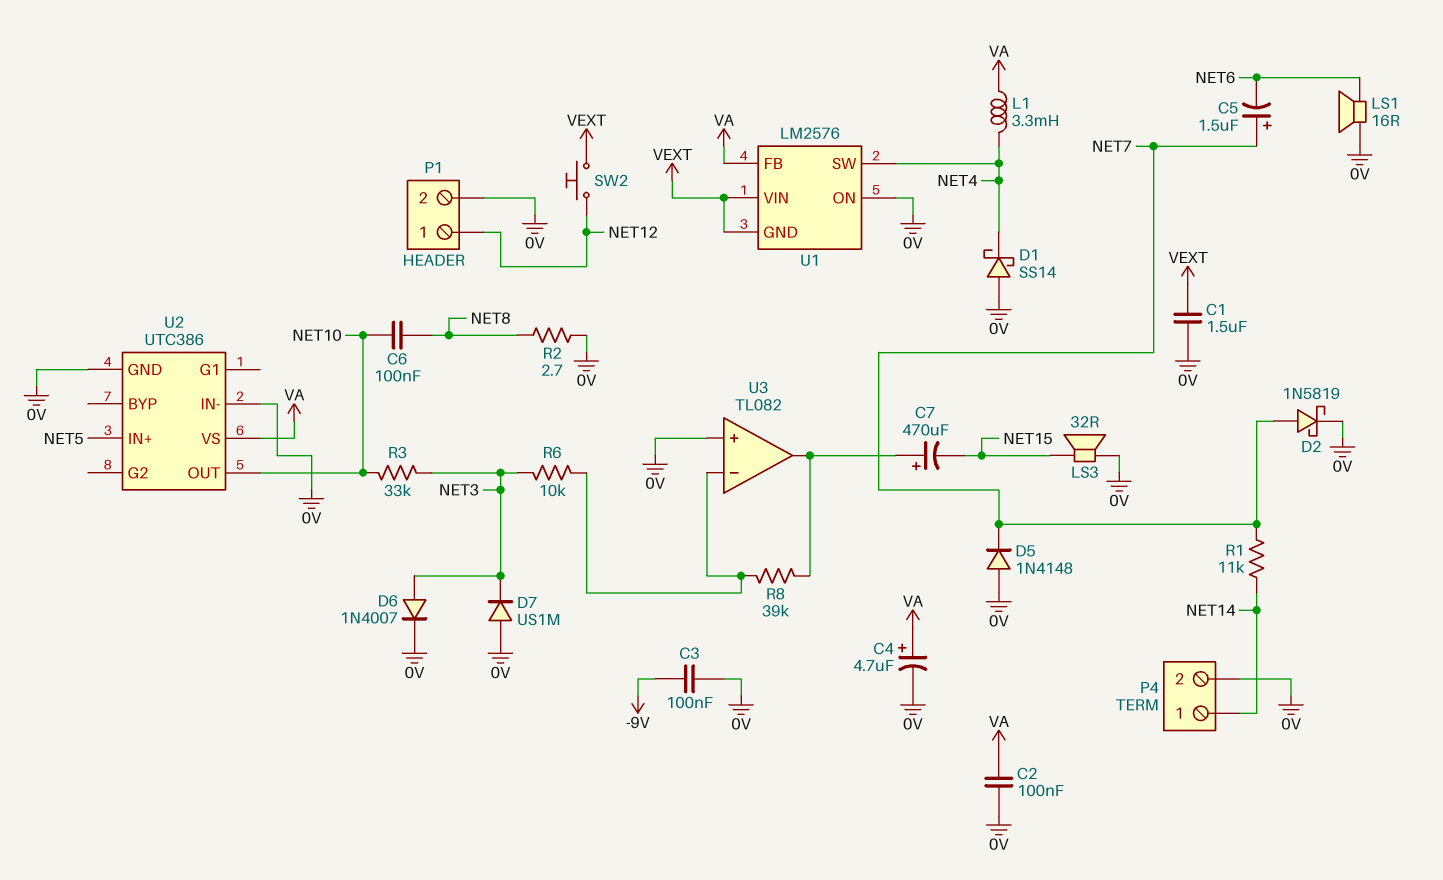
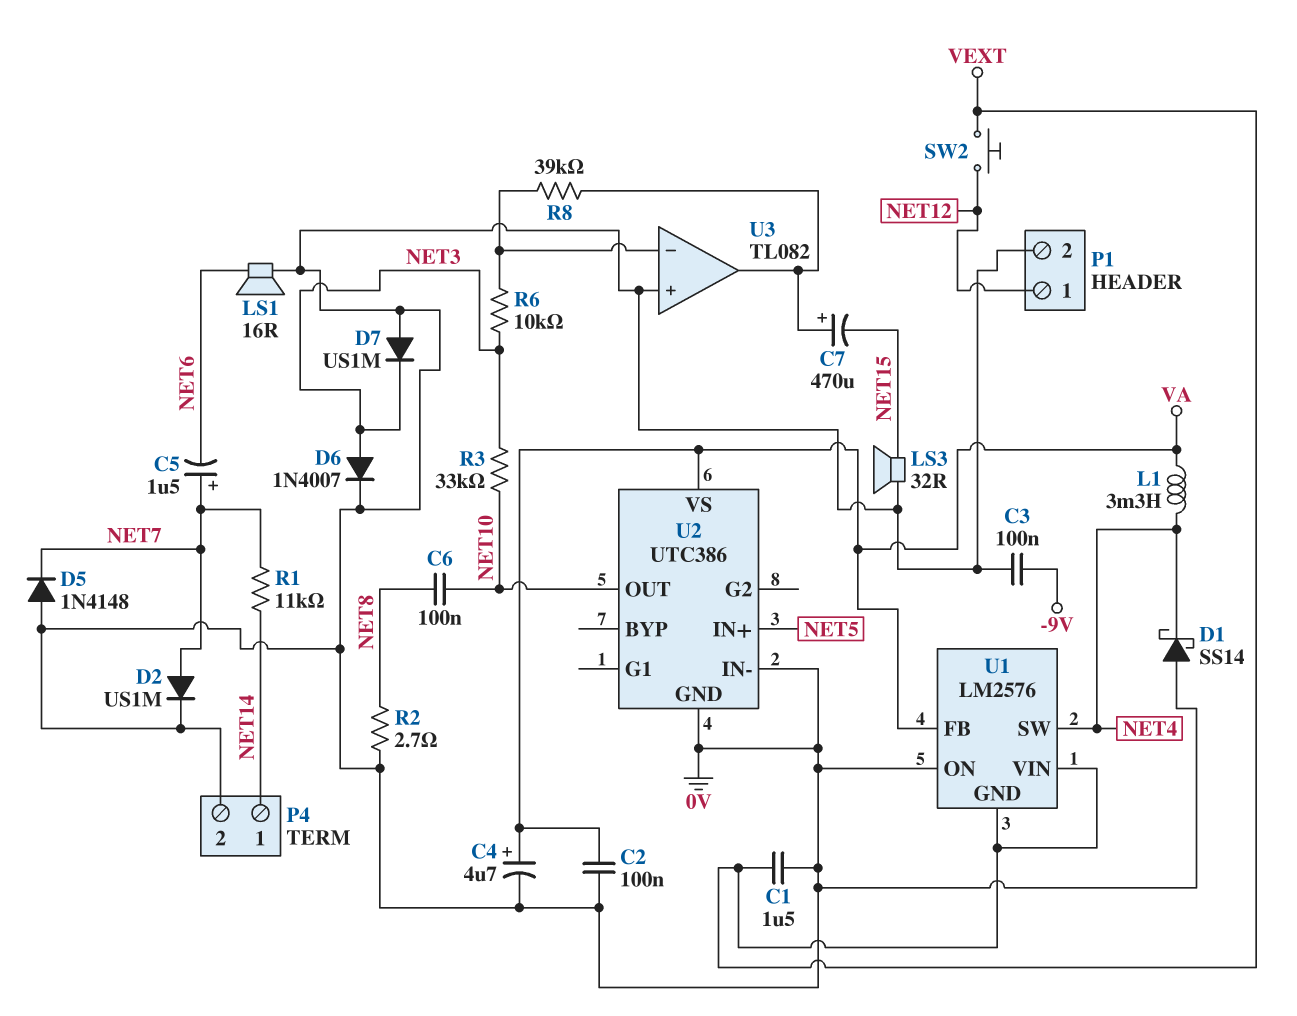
D2: schottky 1N5819 (A NET7, K 0V) -> diode US1M (A NET7, K 0V)

